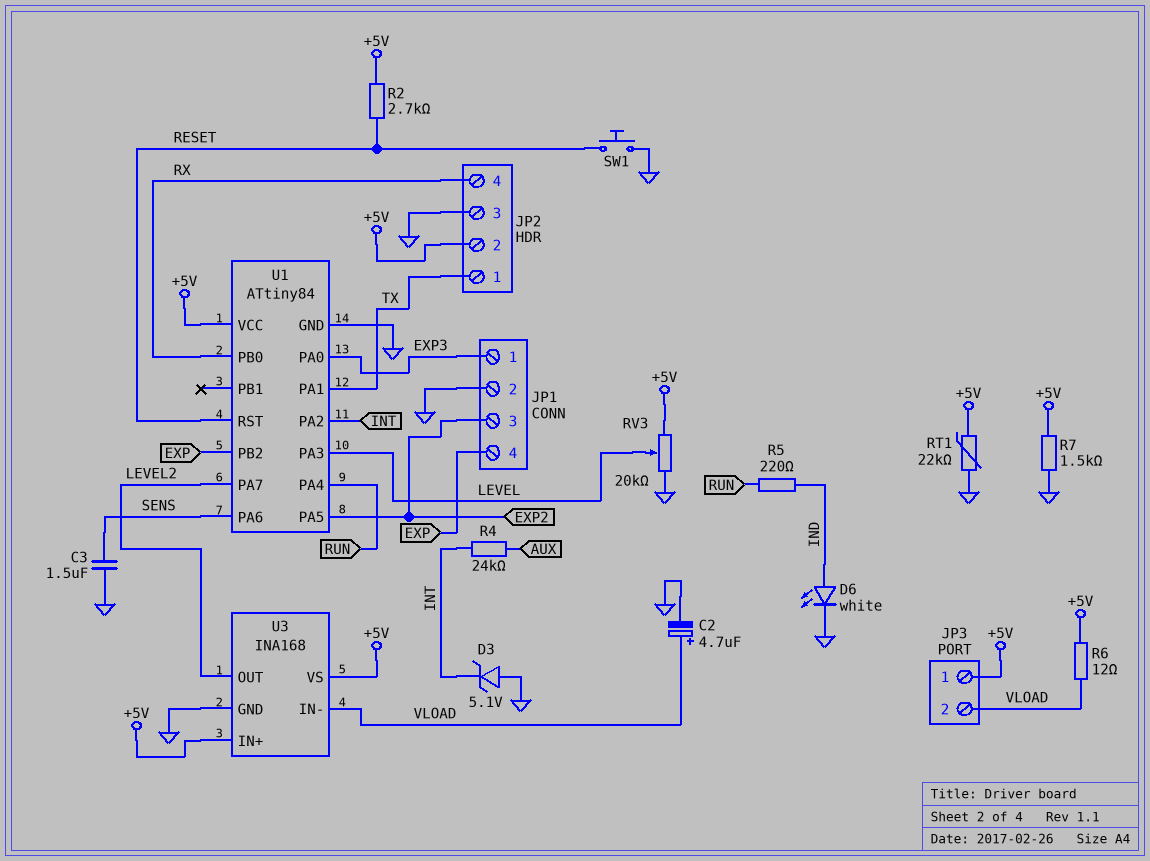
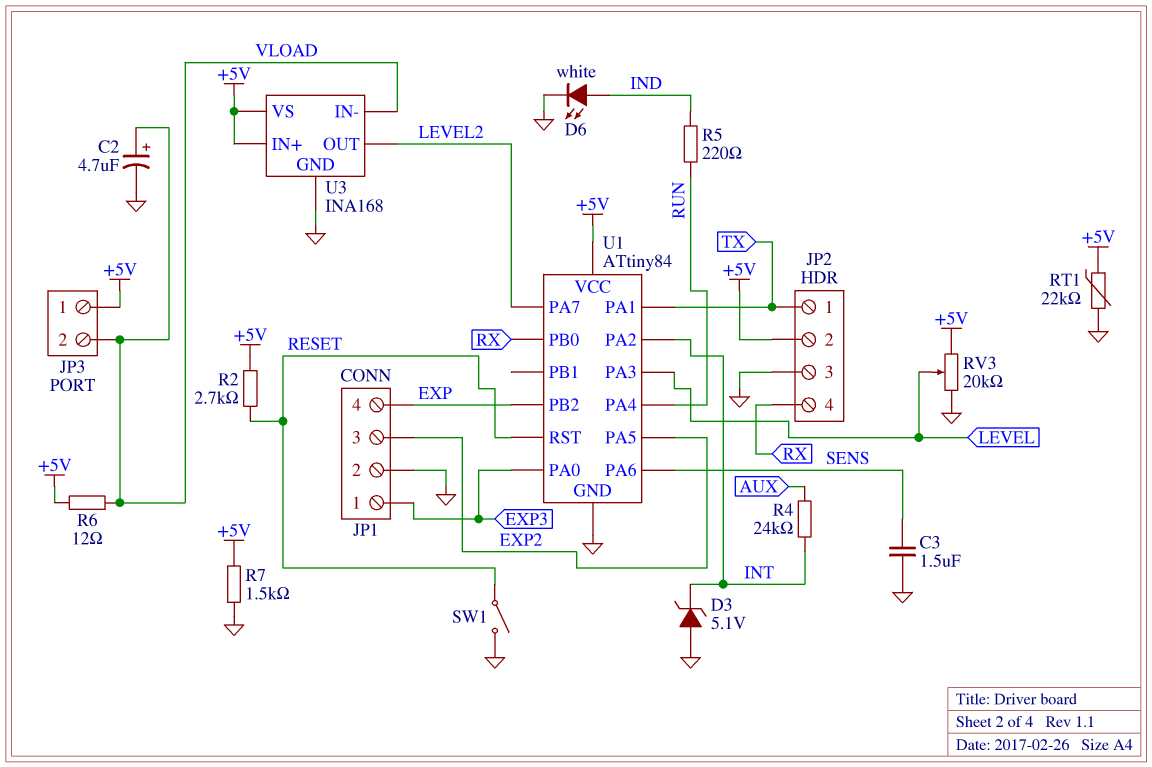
SW1: button (GND, RESET) -> switch (GND, RESET)

